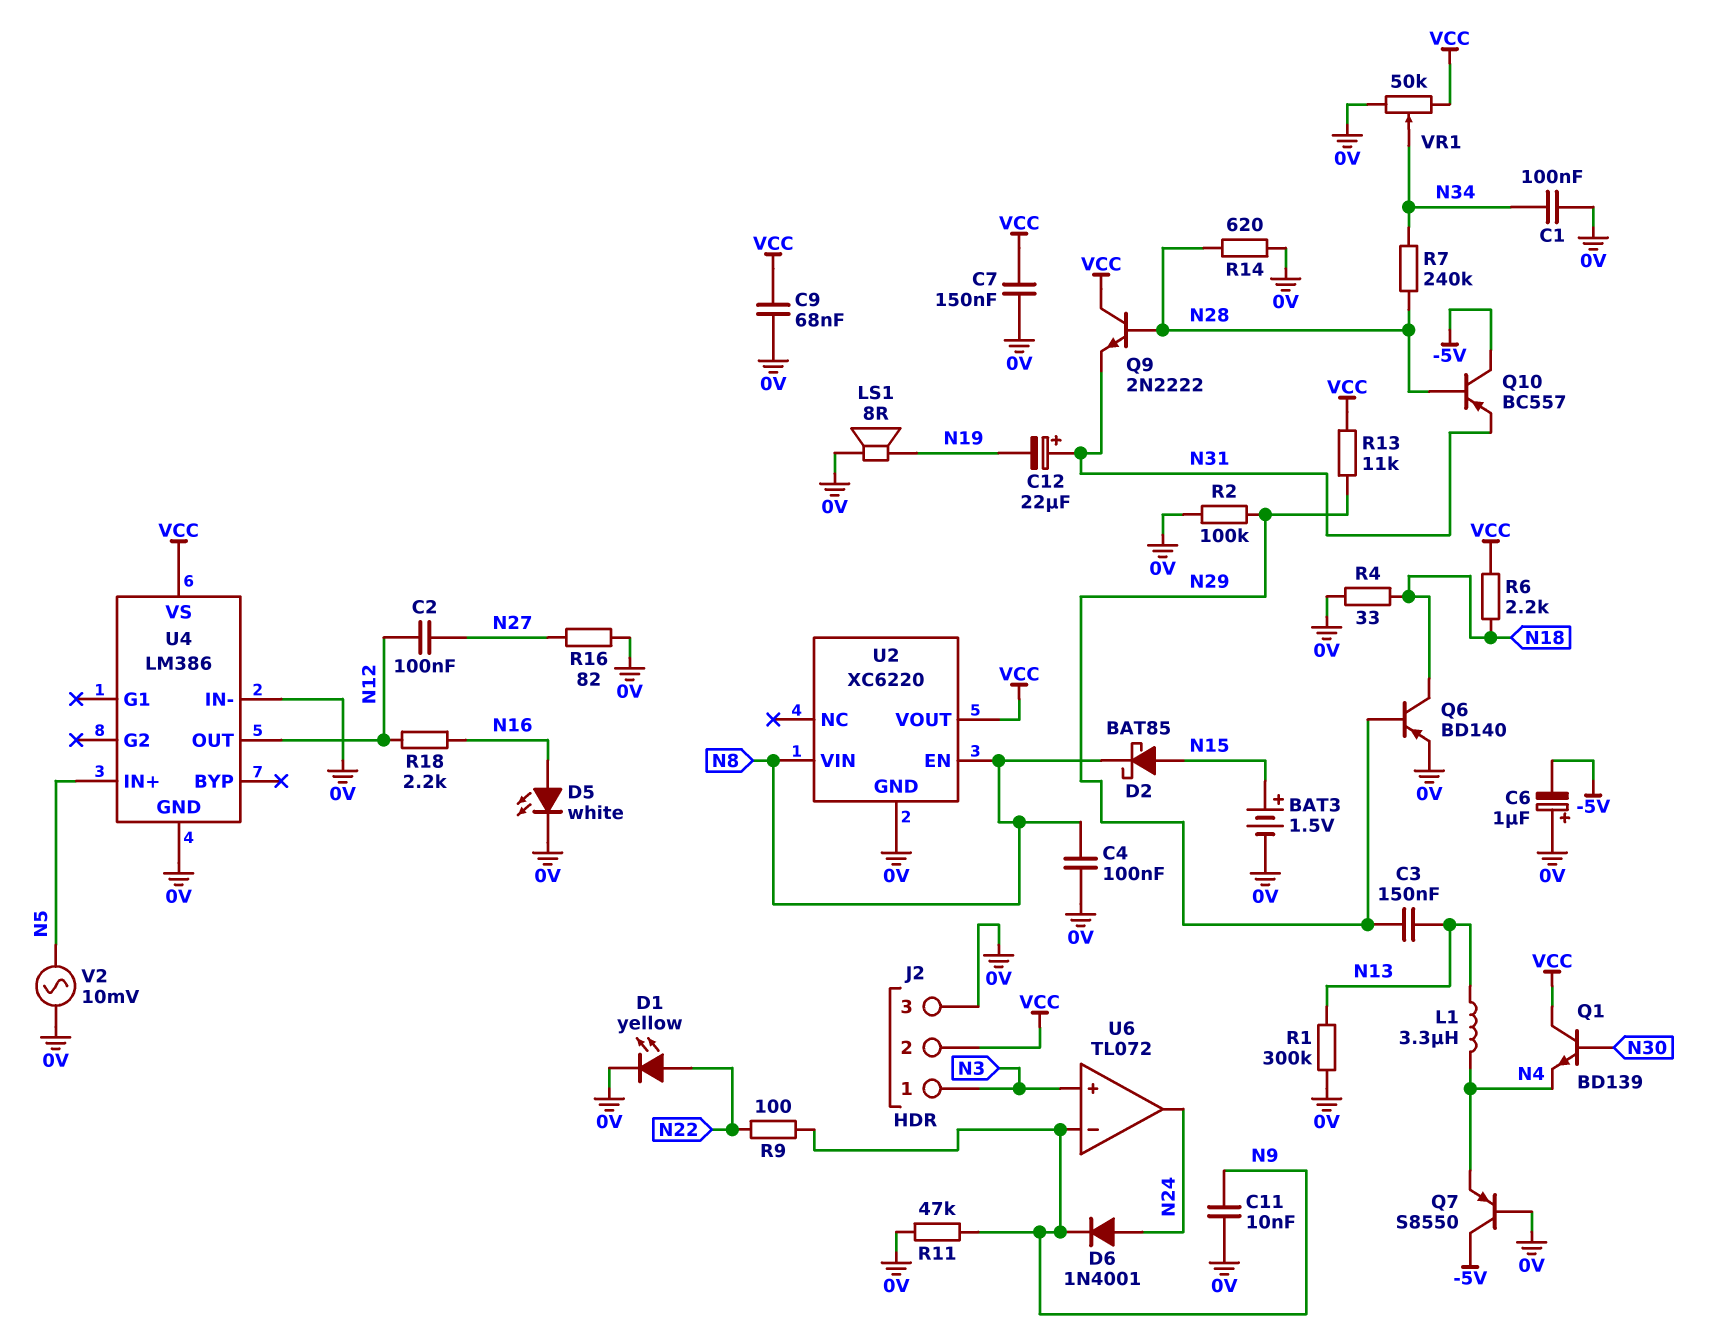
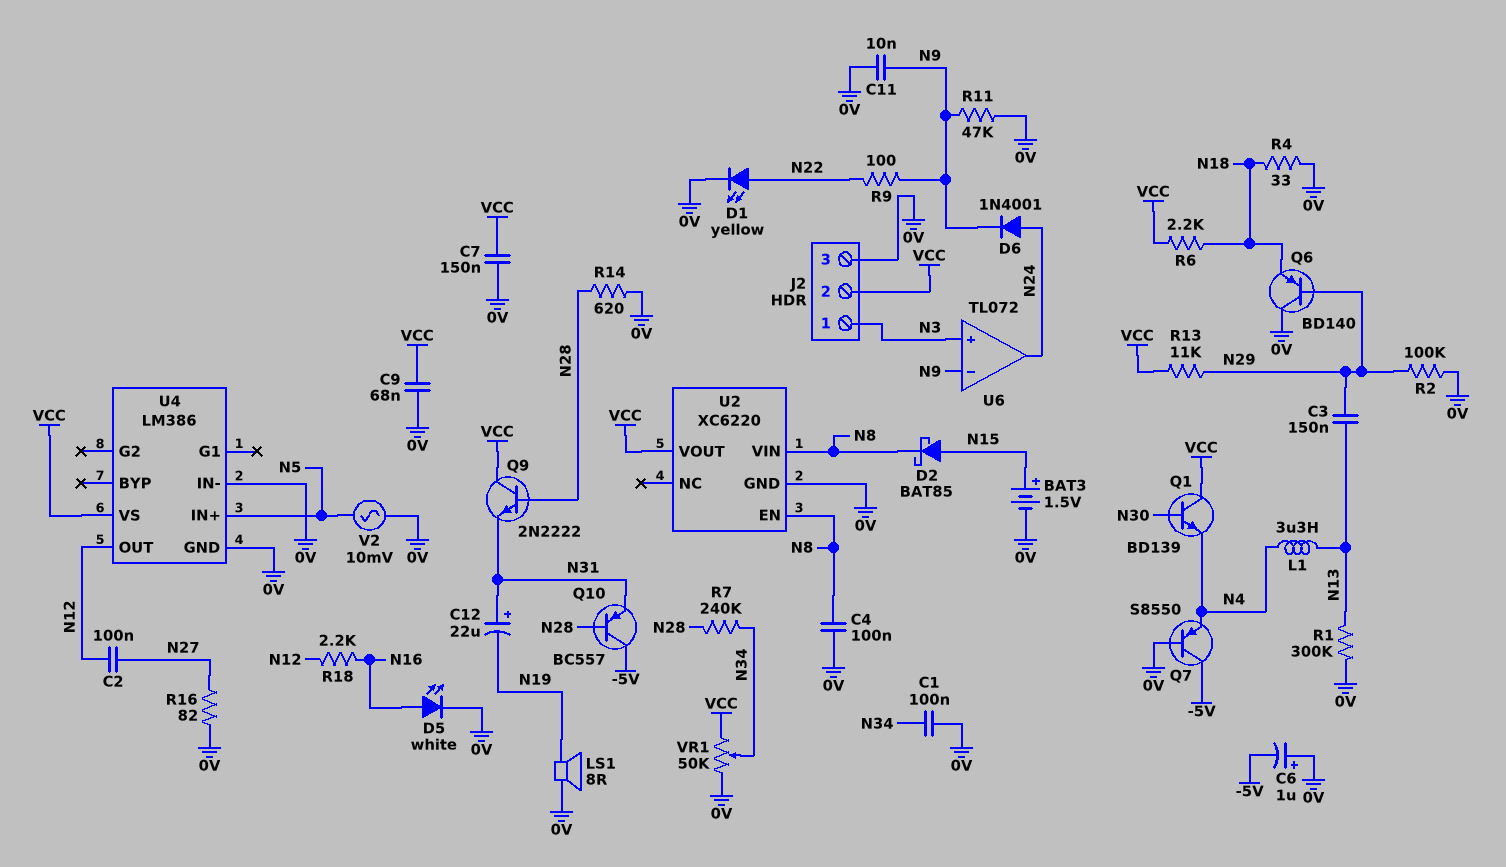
Q6: PNP BD140 (B N29, C N18, E 0V) -> PNP BD140 (B N29, C 0V, E N18)

